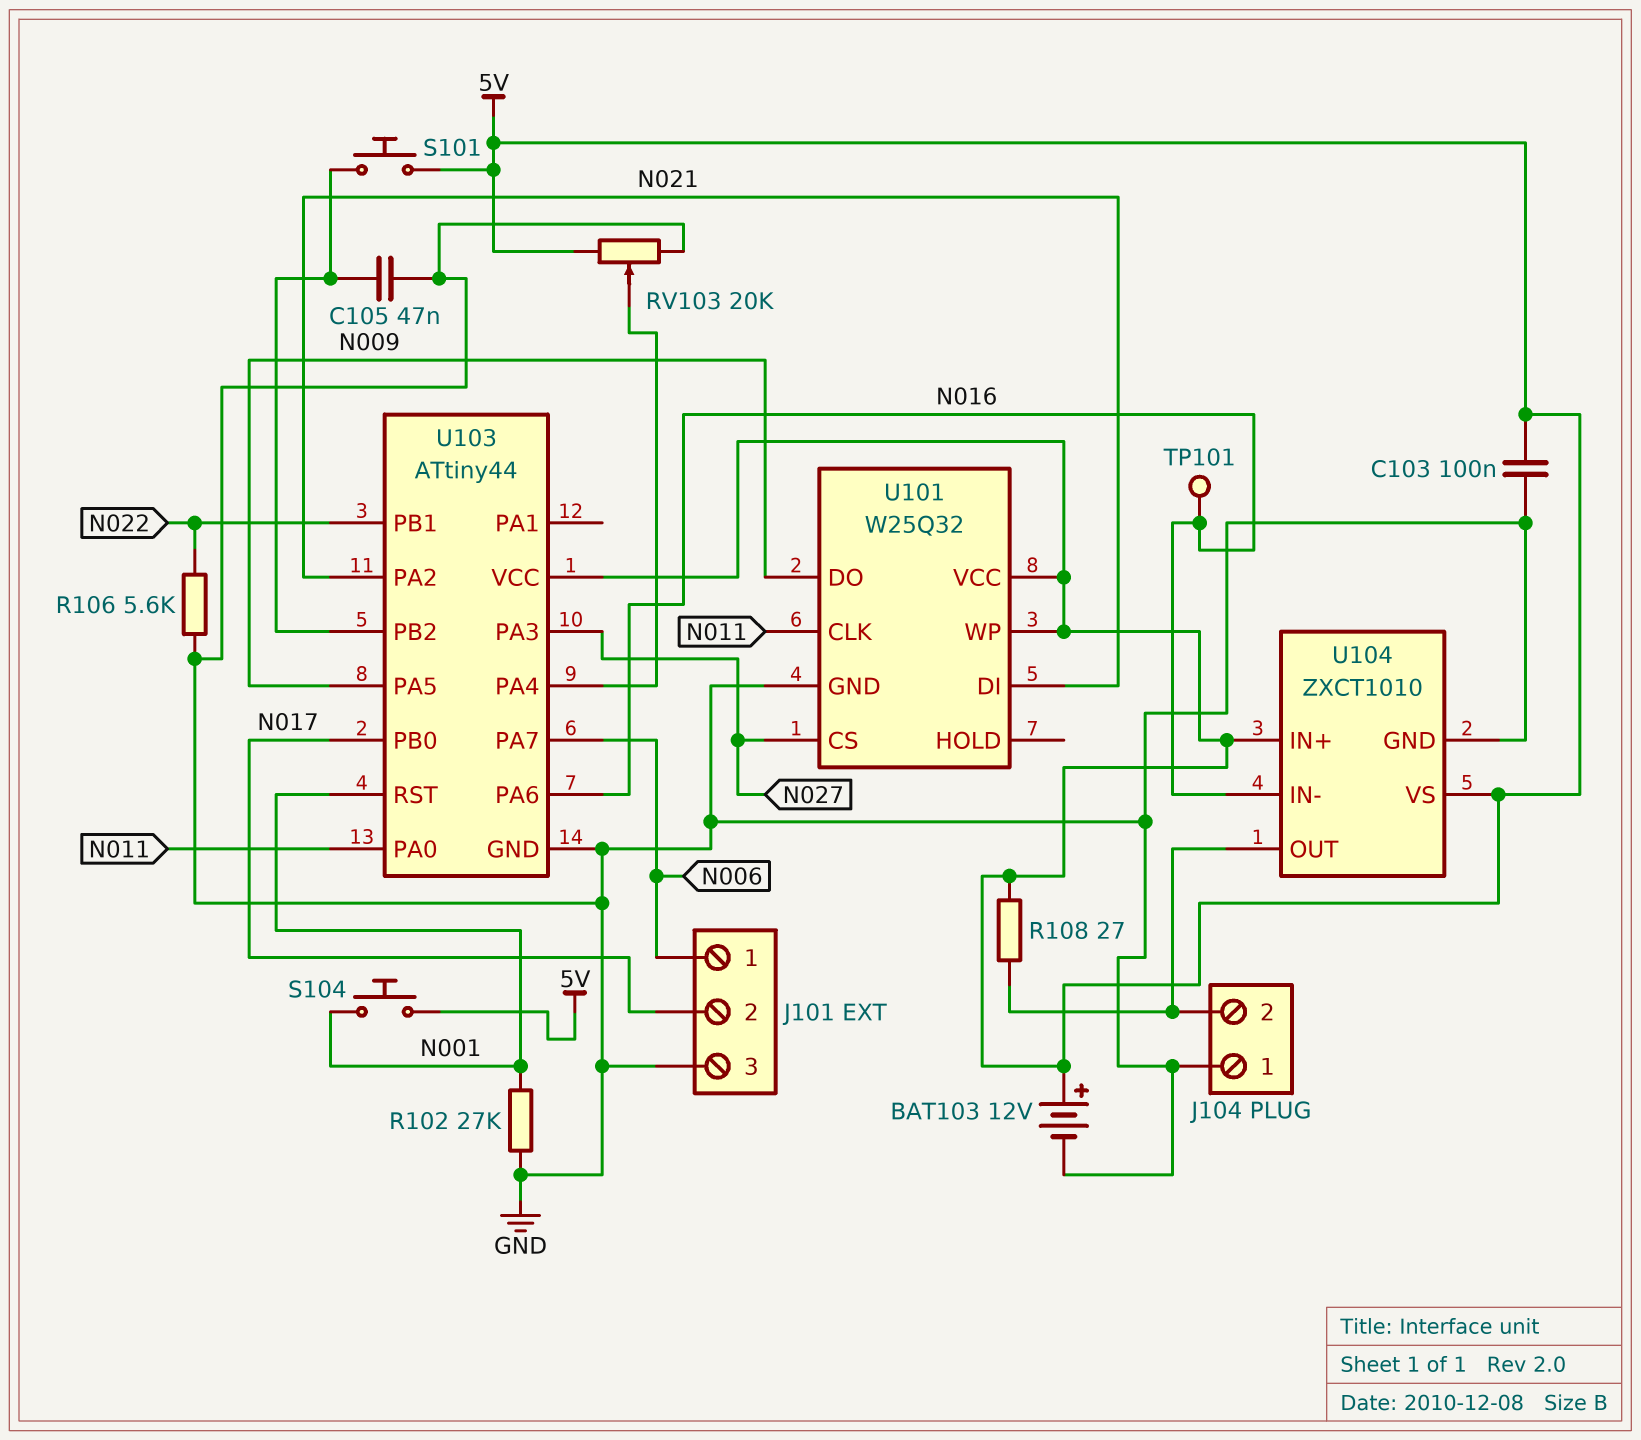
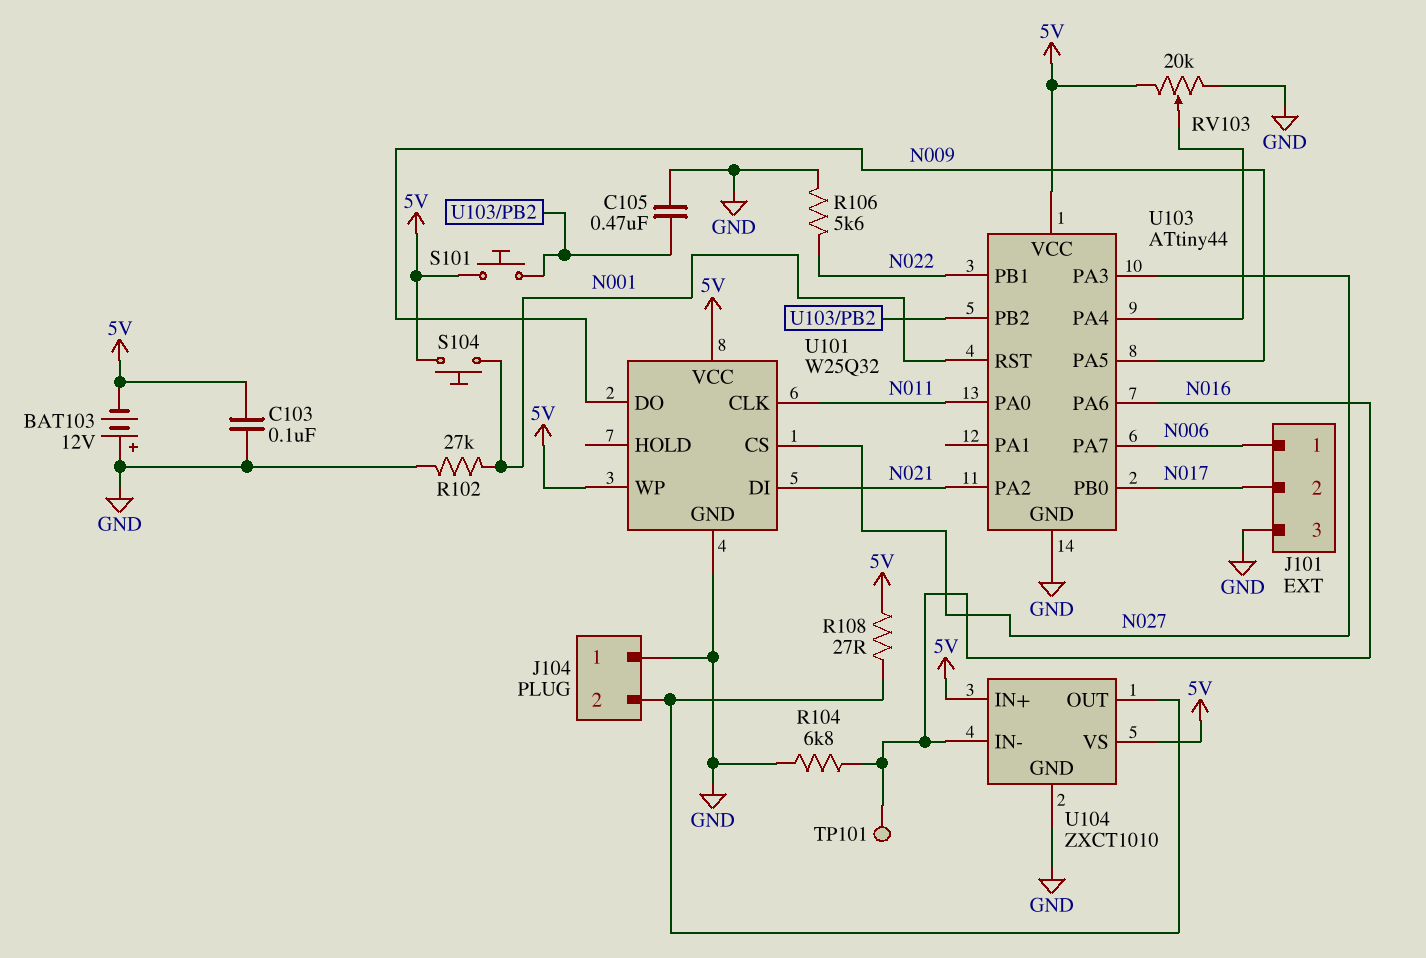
BAT103: 12V (plus 5V, minus GND) -> 12V (plus GND, minus 5V)
C105: 47nF (GND, U103/PB2) -> 470nF (GND, U103/PB2)
R104: none -> 6.8k (GND, N016)

